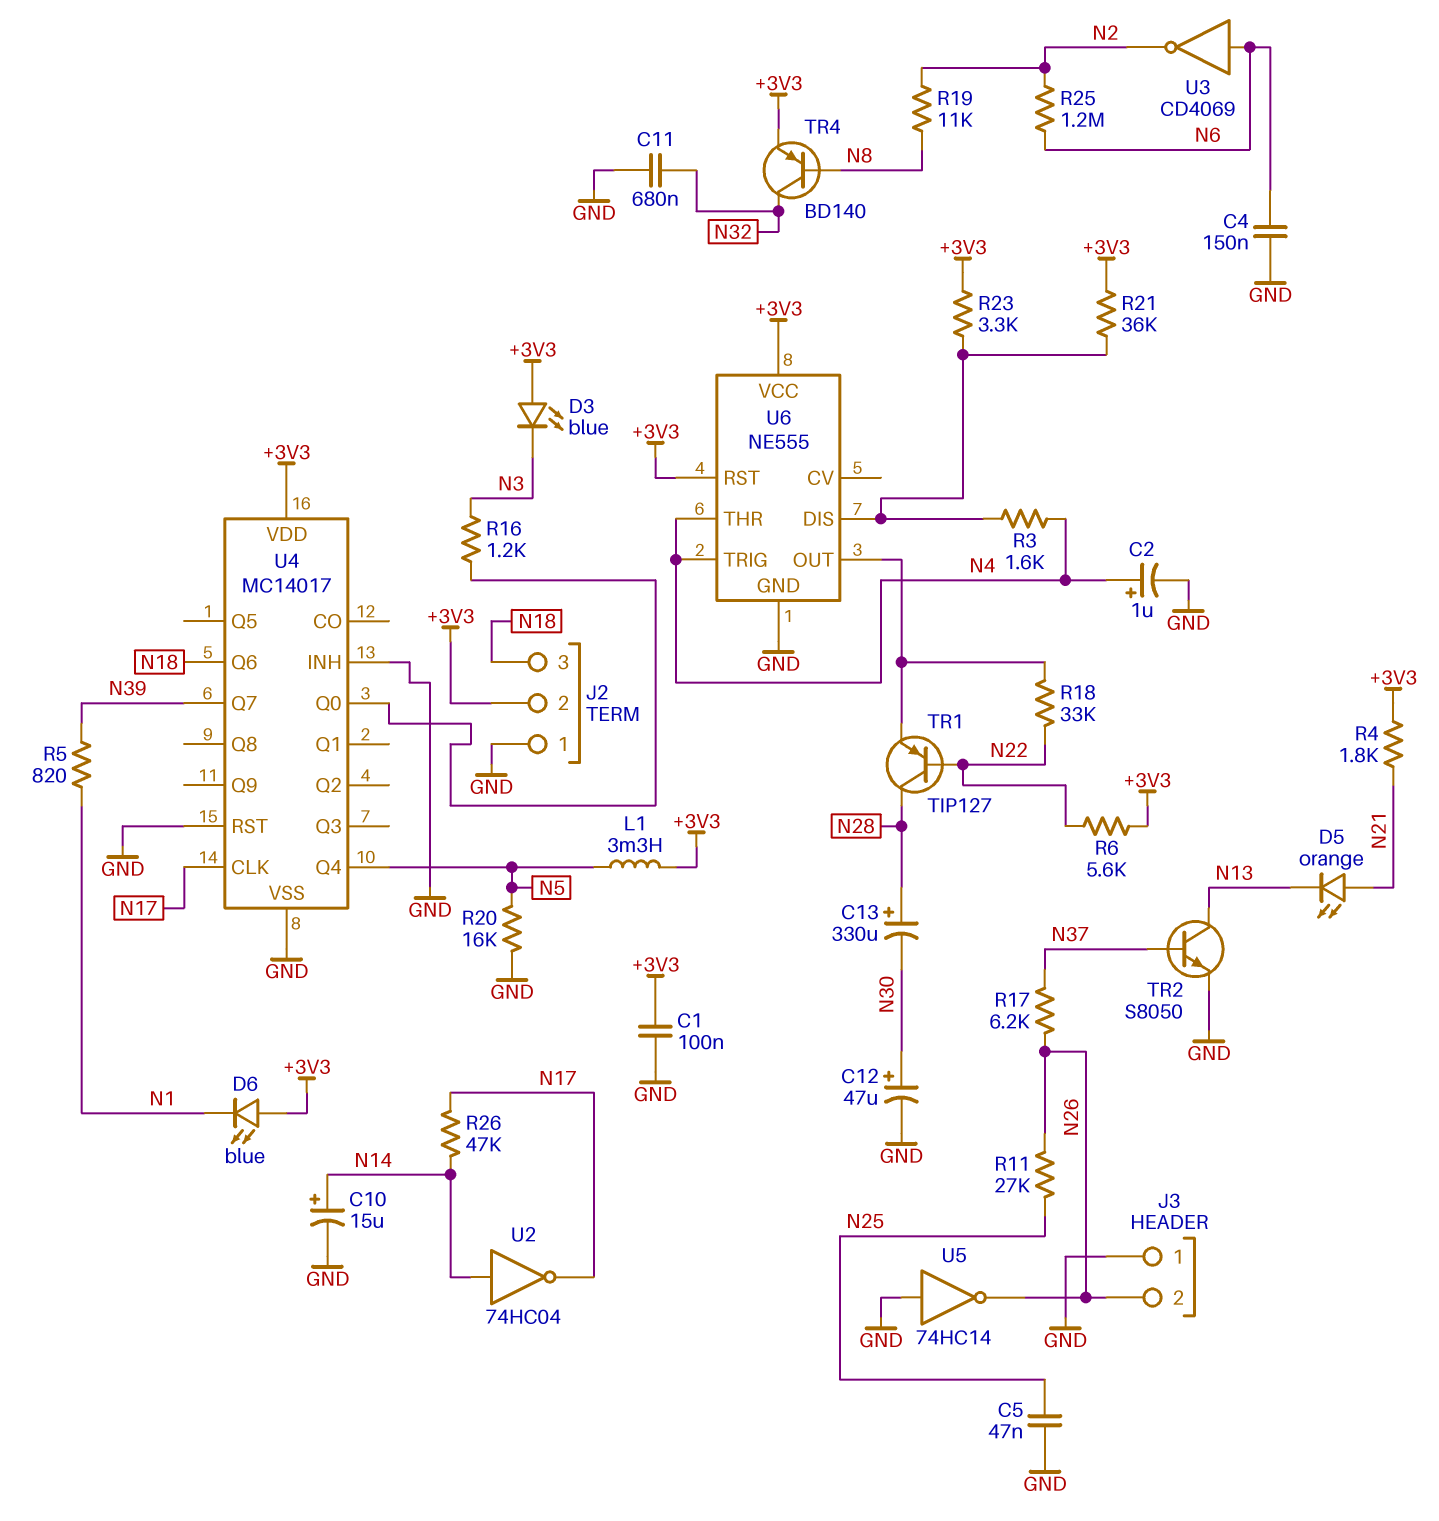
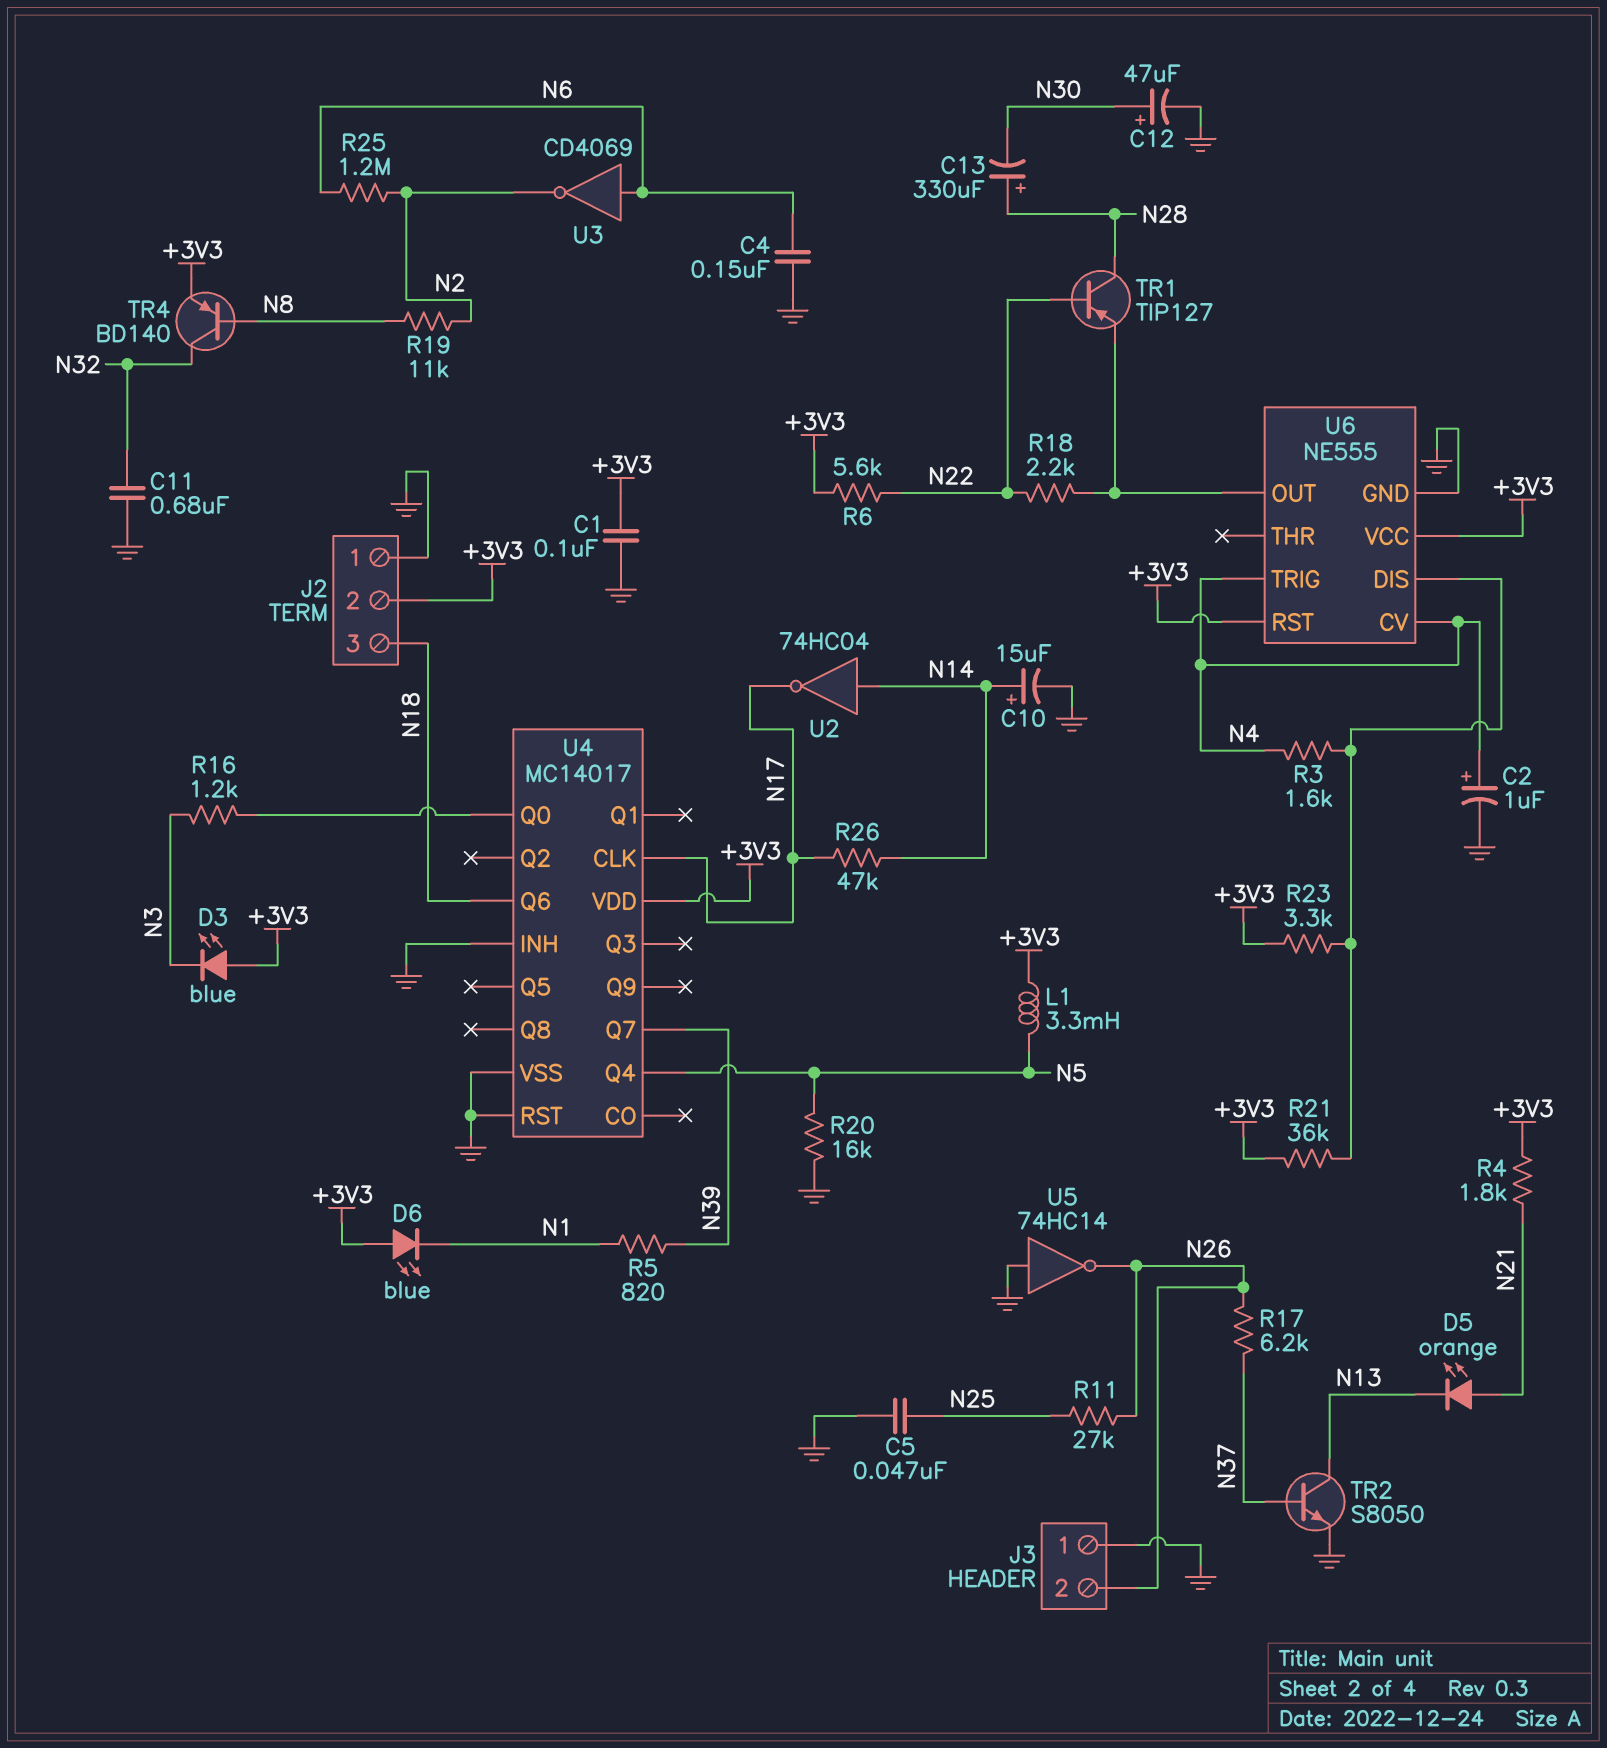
R18: 33k (N22, U6/OUT) -> 2.2k (N22, U6/OUT)
U6 pin CV: none -> N4
U6 pin THR: N4 -> none

